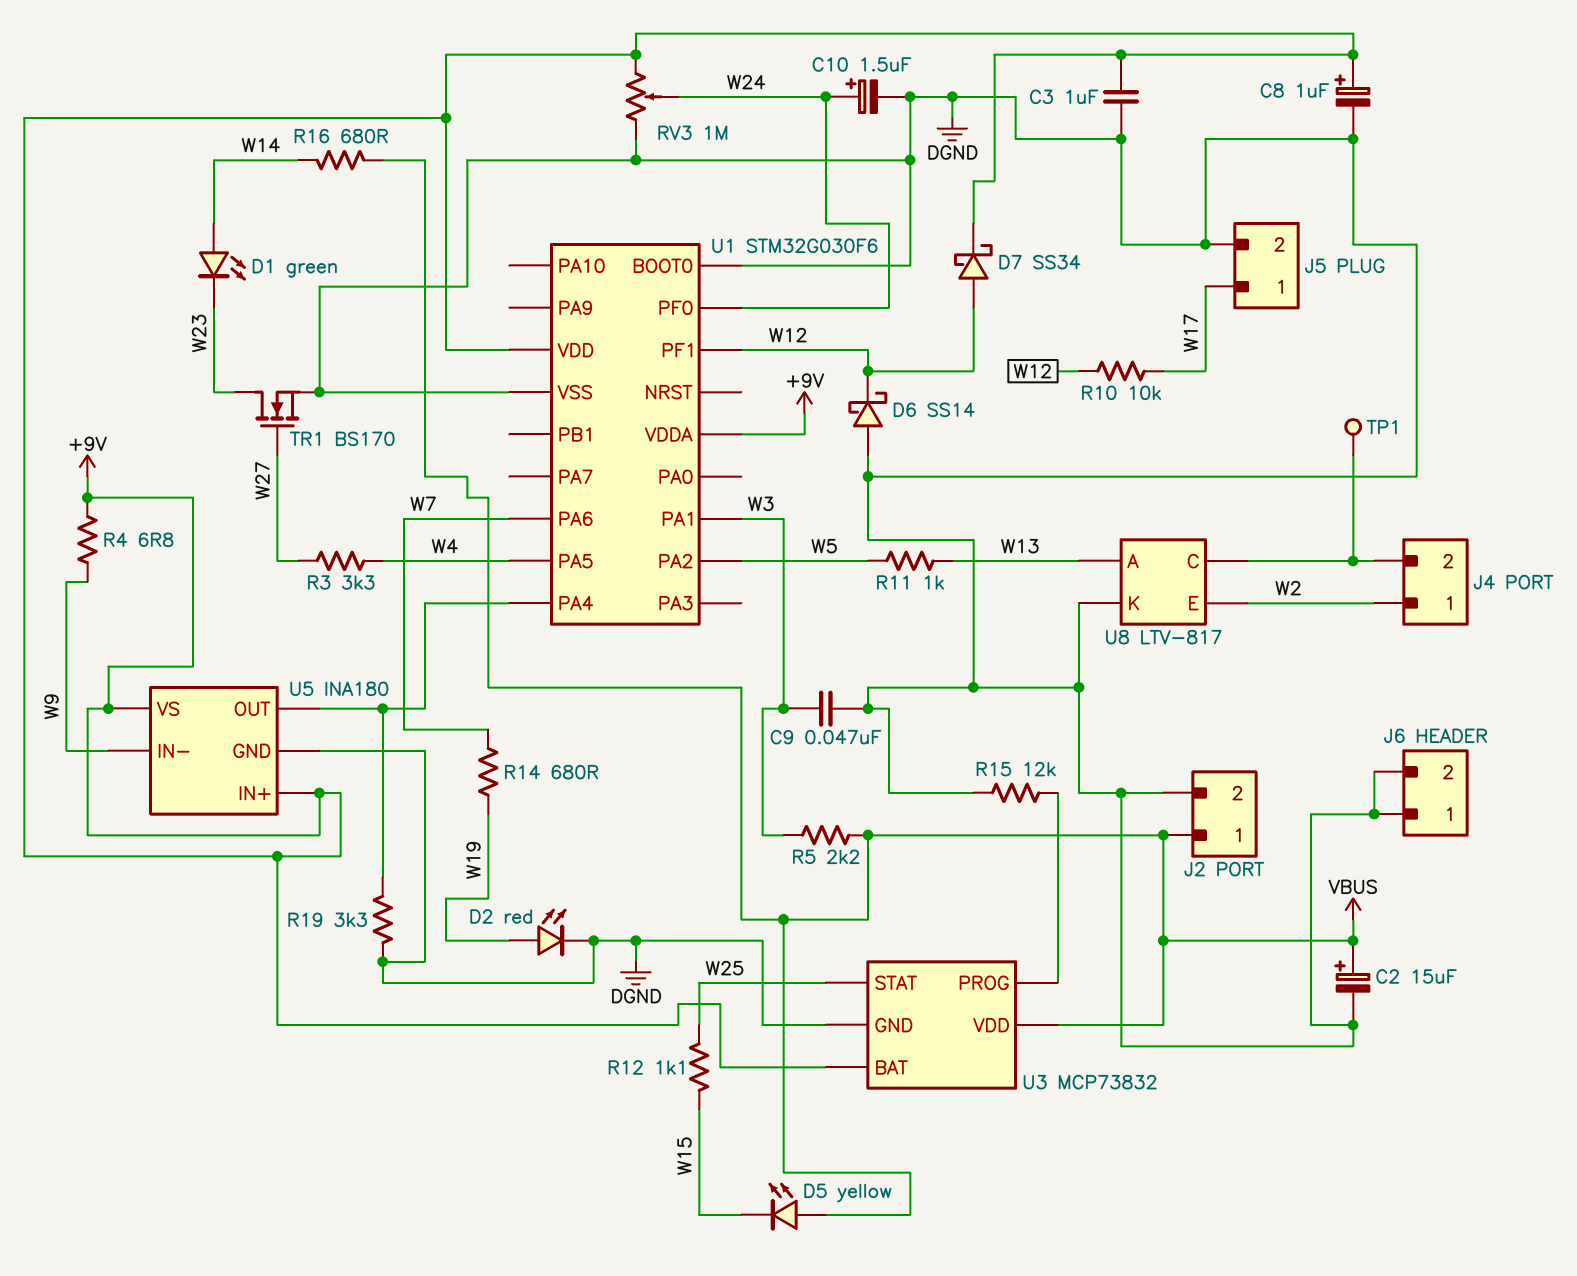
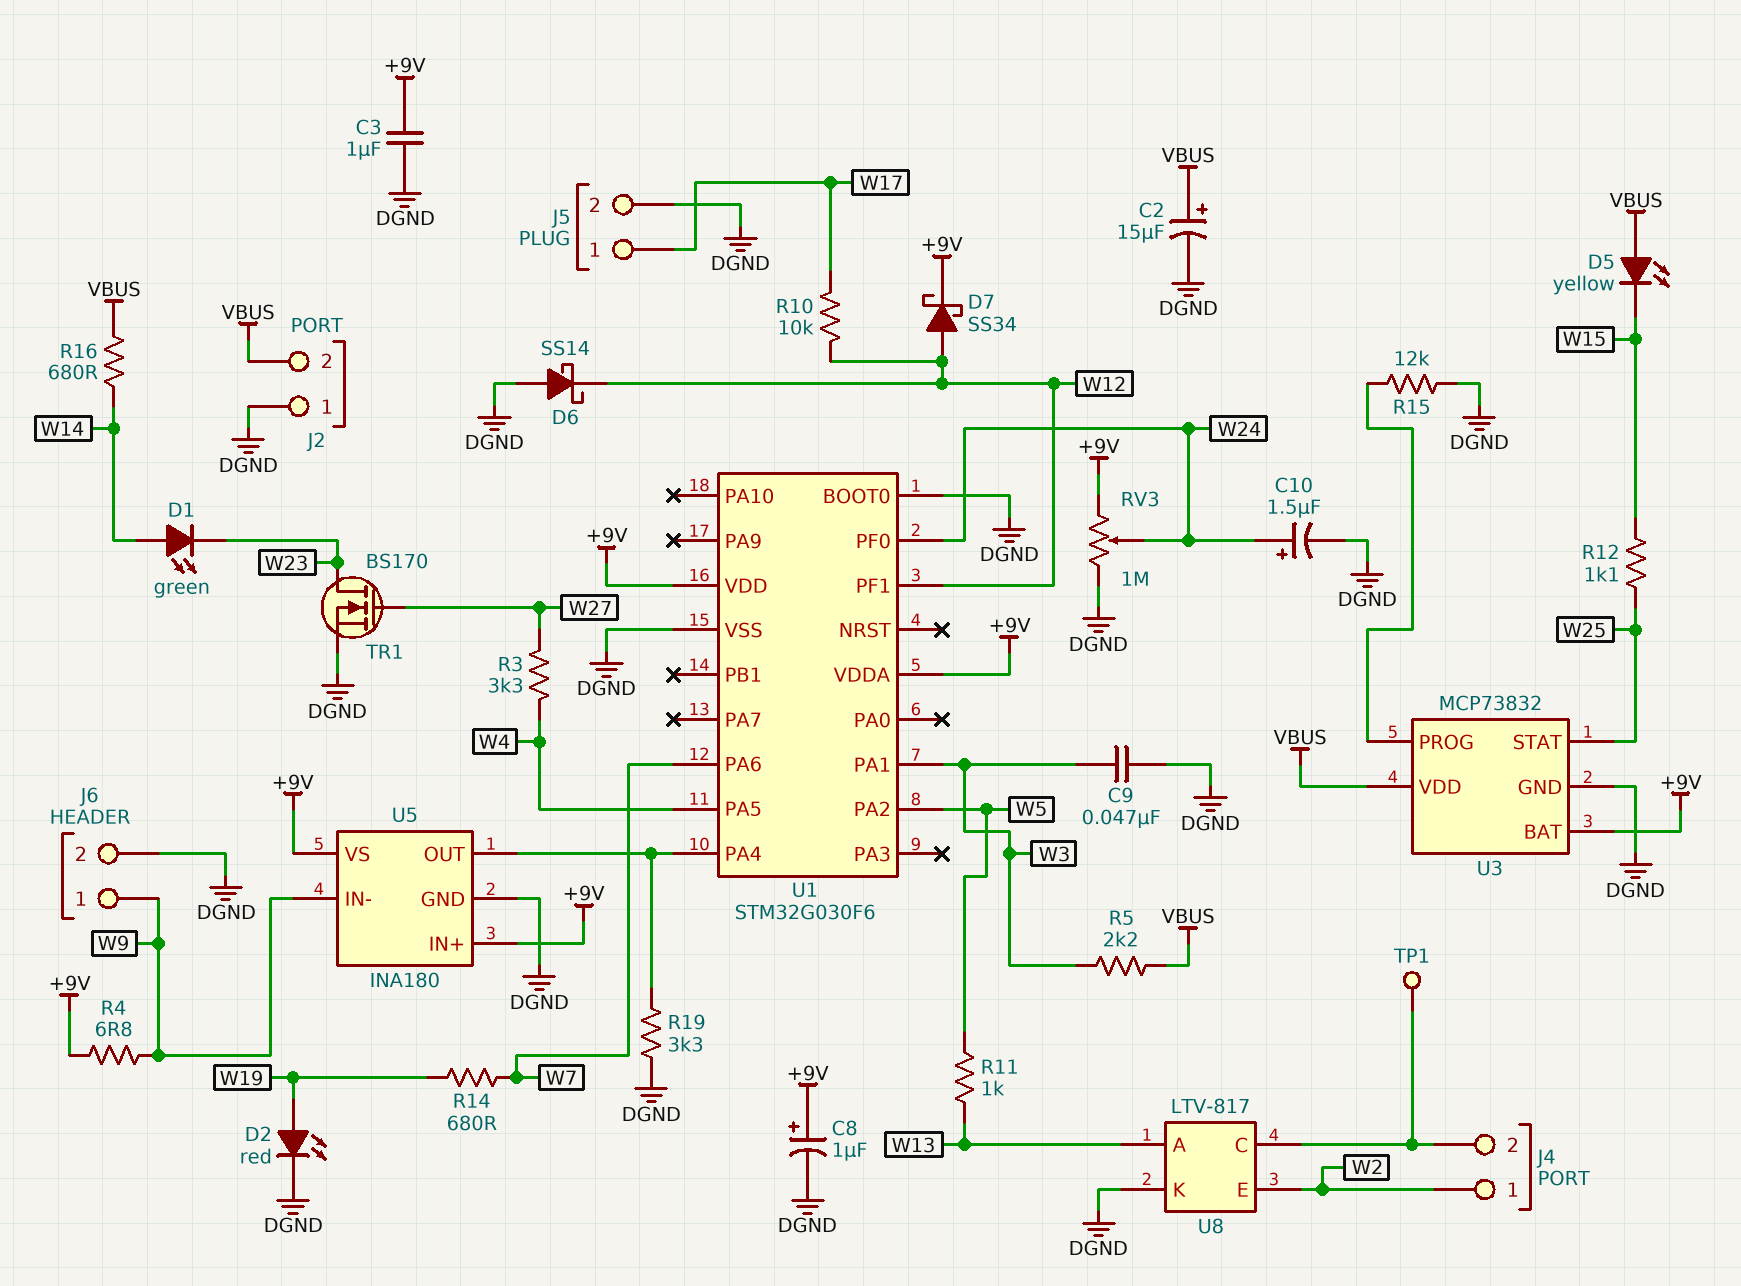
J2 pin 1: VBUS -> DGND
J2 pin 2: DGND -> VBUS
J6 pin 1: DGND -> W9

